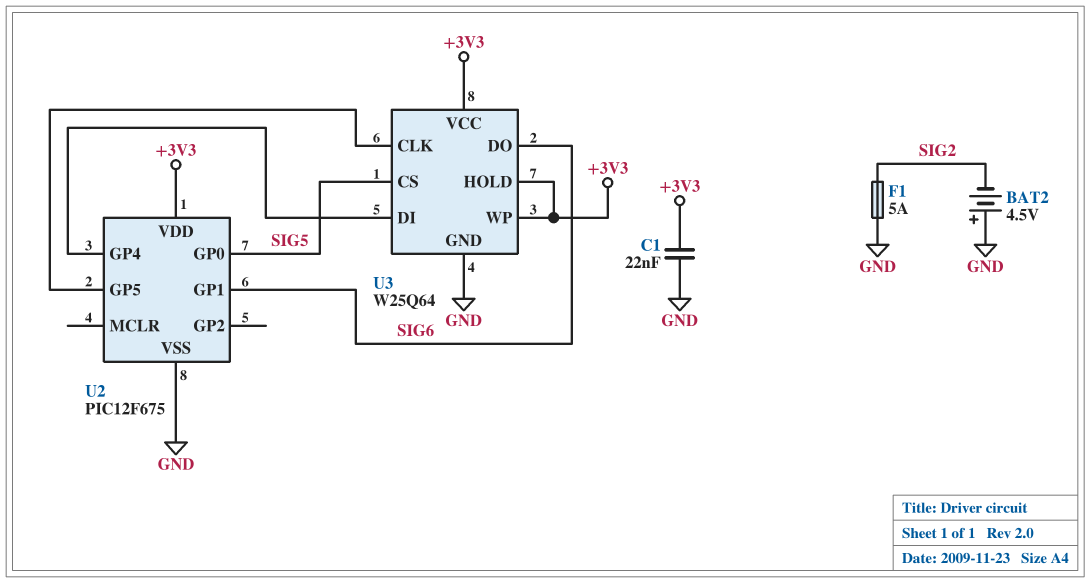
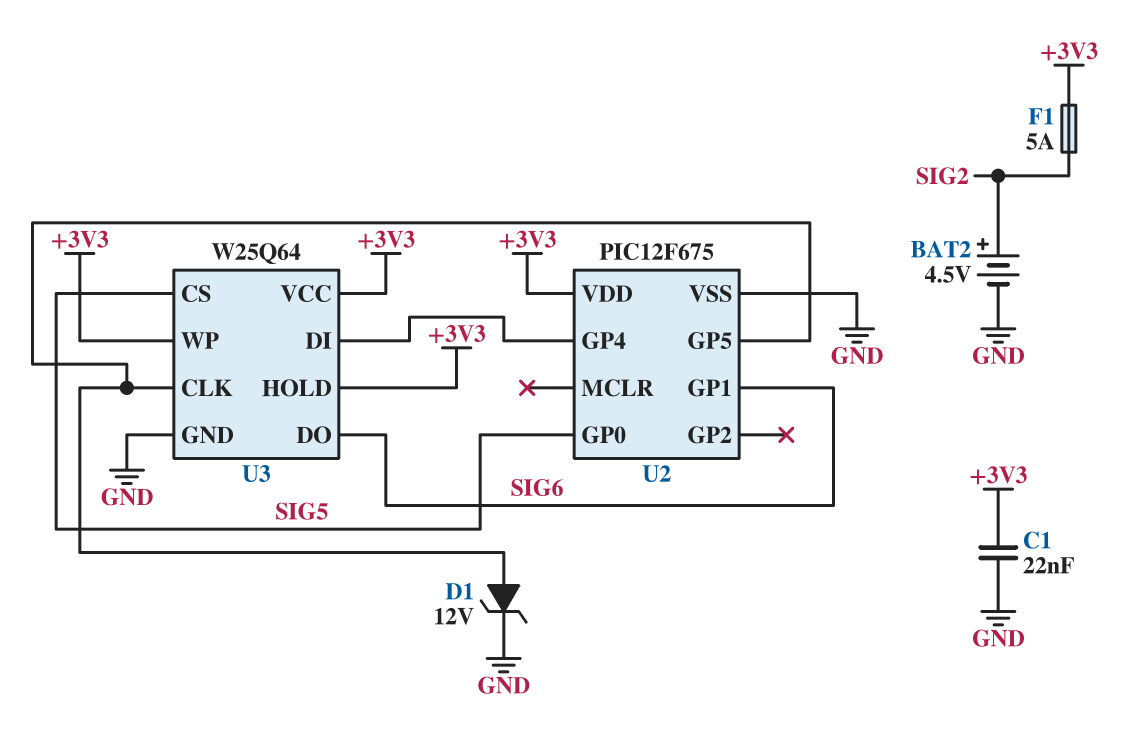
BAT2: 4.5V (plus GND, minus SIG2) -> 4.5V (plus SIG2, minus GND)
D1: none -> zener 12V (A U2/GP5, K GND)
F1: 5A (GND, SIG2) -> 5A (+3V3, SIG2)

